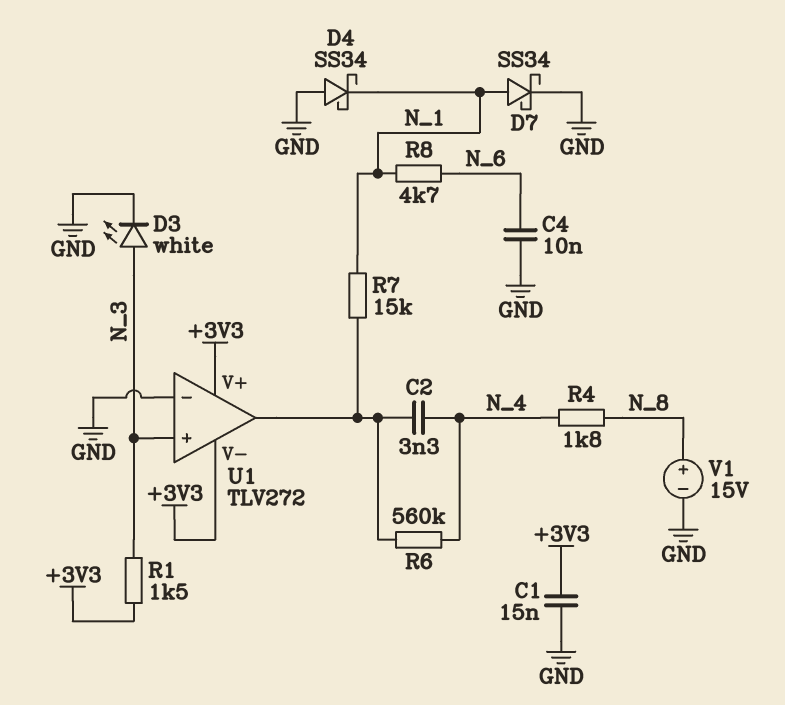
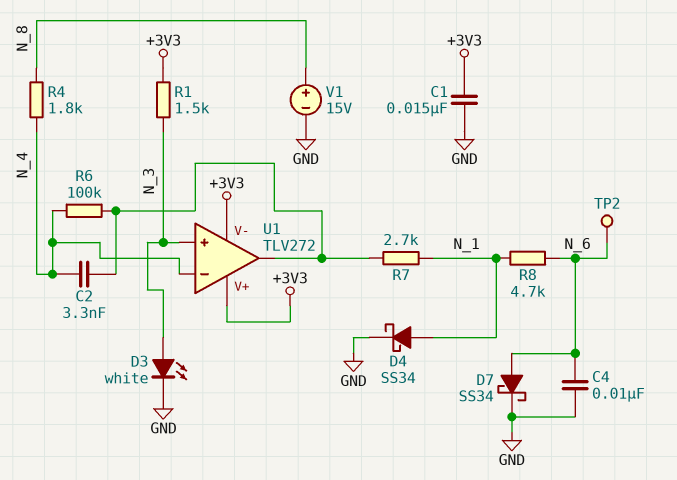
D4: schottky SS34 (A GND, K N_1) -> schottky SS34 (A N_1, K GND)
D7: schottky SS34 (A N_1, K GND) -> schottky SS34 (A N_6, K GND)
R6: 560k (N_4, U1/out) -> 100k (N_4, U1/out)
R7: 15k (N_1, U1/out) -> 2.7k (N_1, U1/out)
TP2: none -> test point (N_6)
U1 pin in-: GND -> N_4

